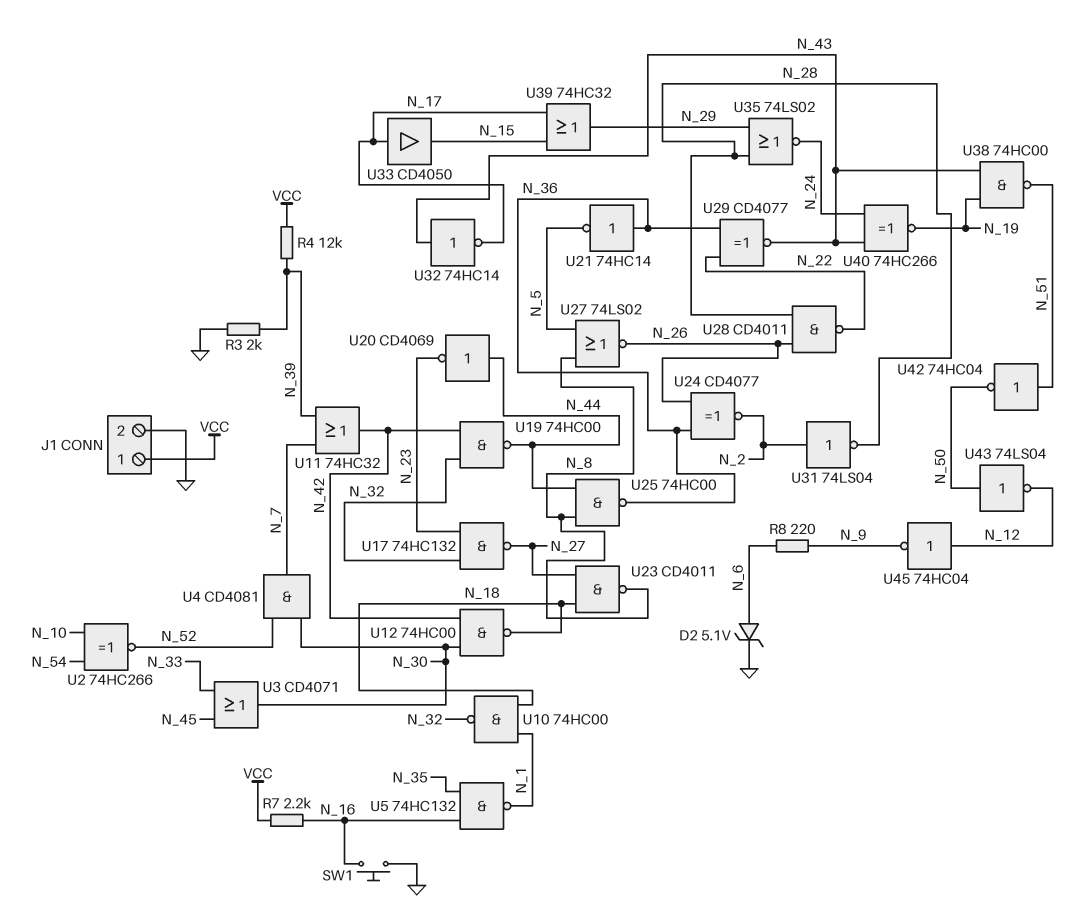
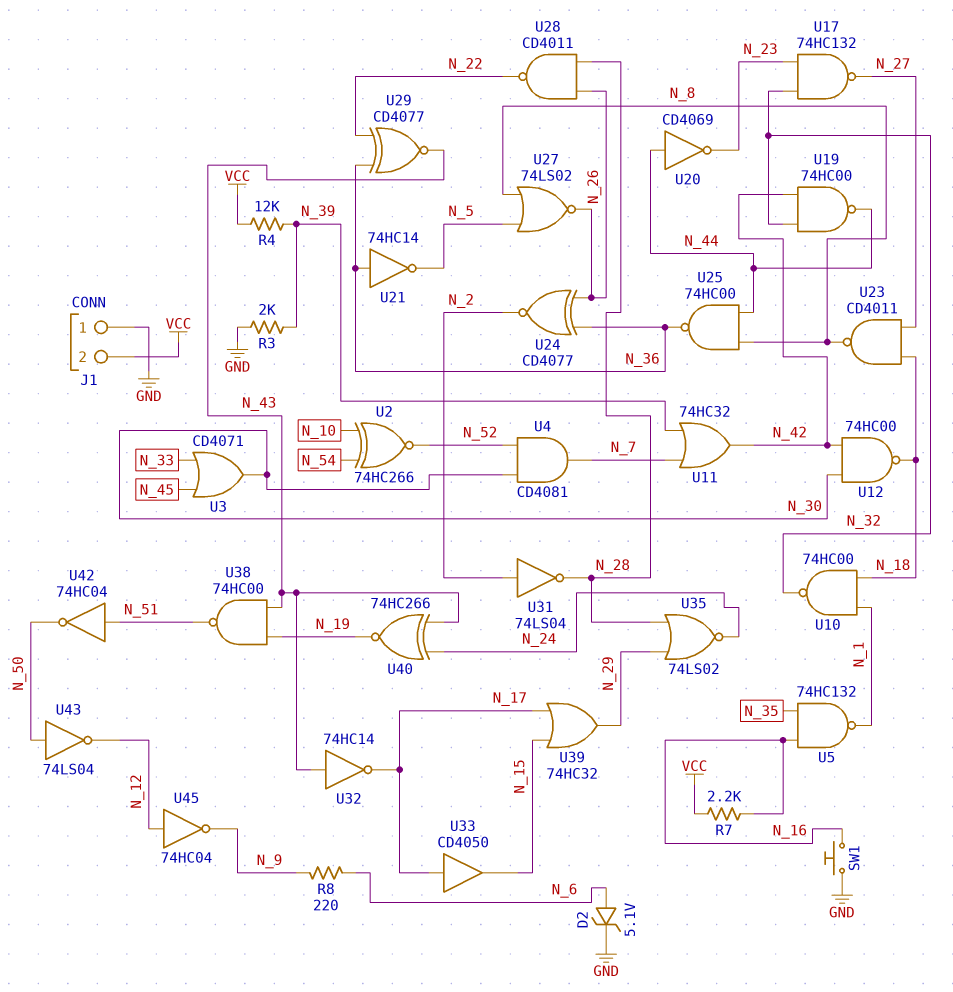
J1 pin 1: VCC -> GND
J1 pin 2: GND -> VCC

